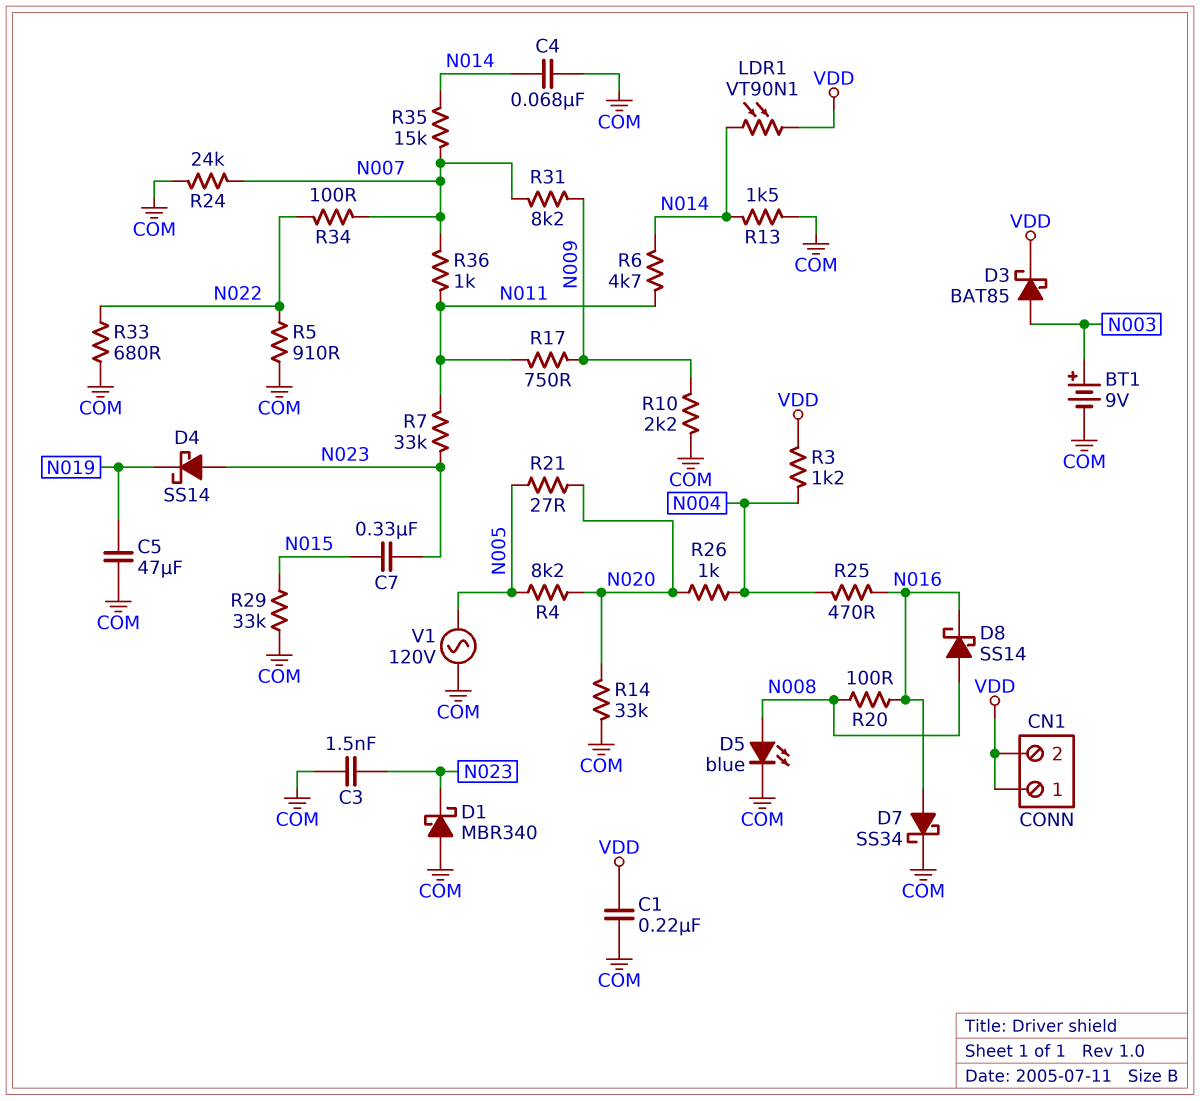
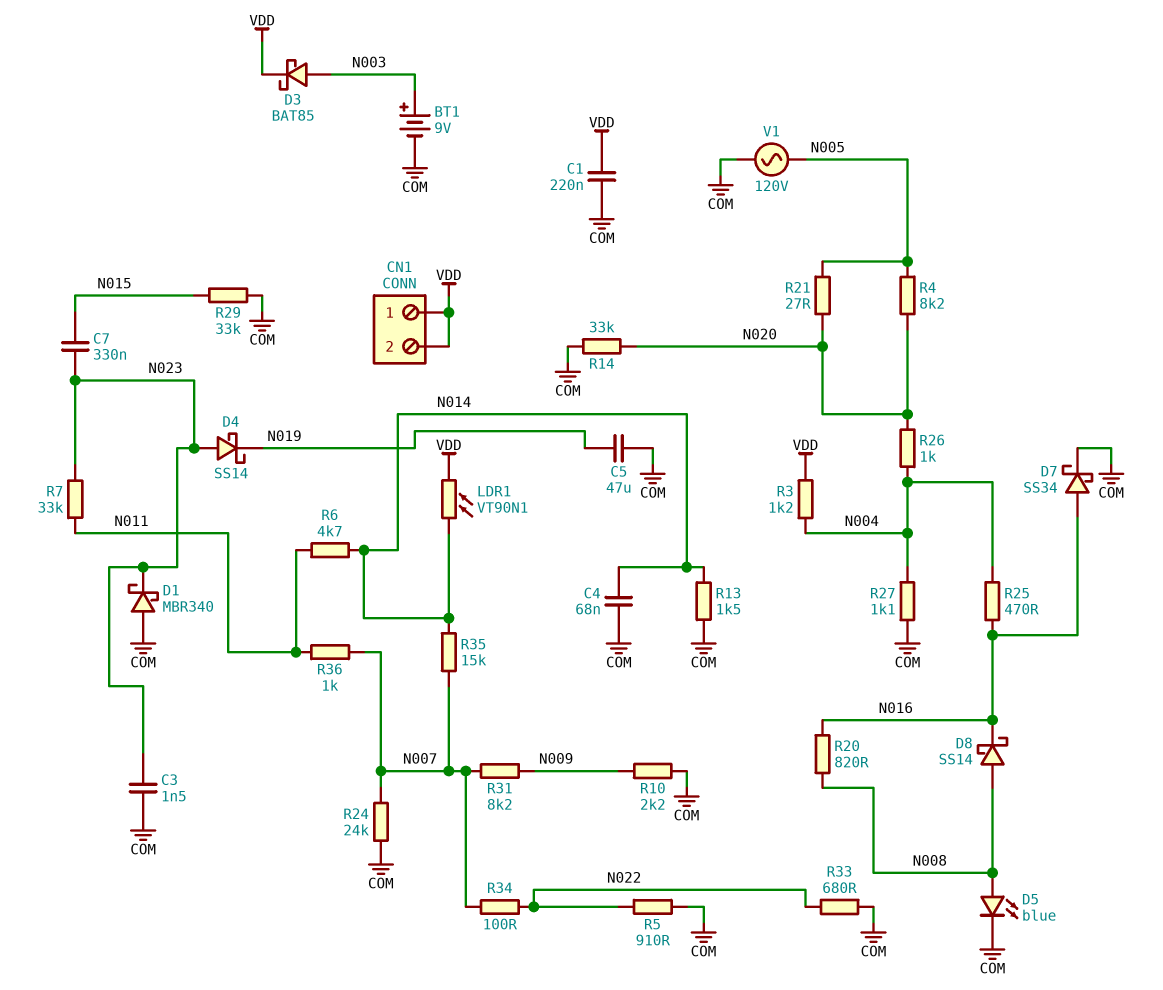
R17: 750 (N009, N011) -> none
R20: 100 (N008, N016) -> 820 (N008, N016)
R27: none -> 1.1k (COM, N004)

